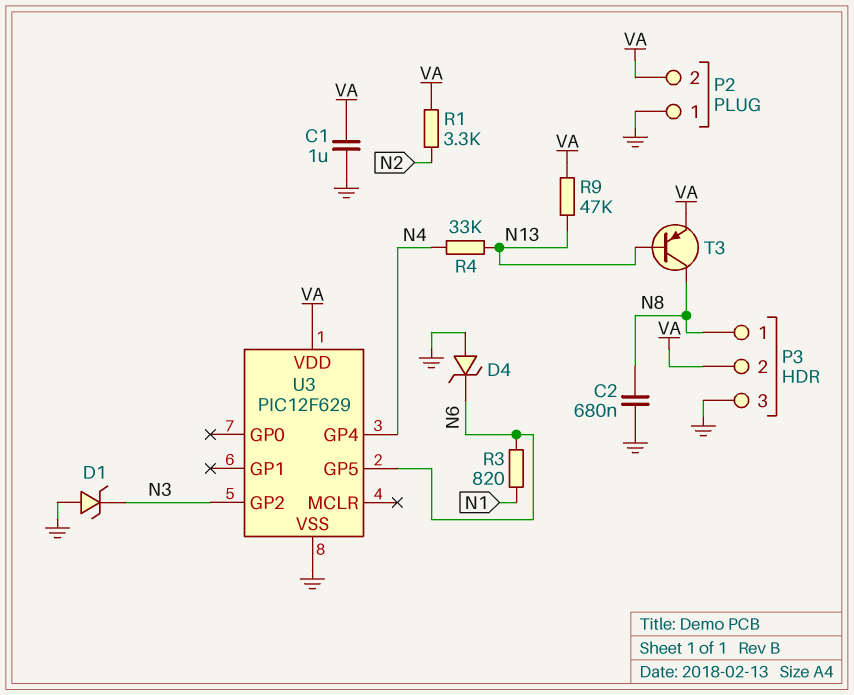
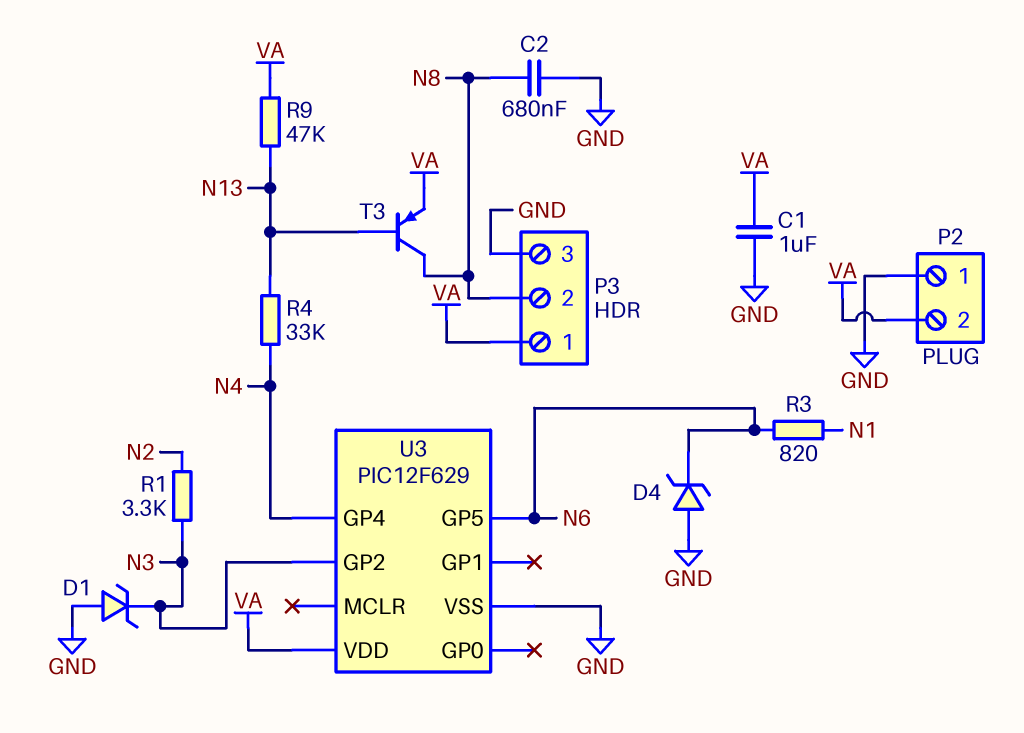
P3 pin 1: N8 -> VA
P3 pin 2: VA -> N8
R1: 3.3k (N2, VA) -> 3.3k (N2, N3)

